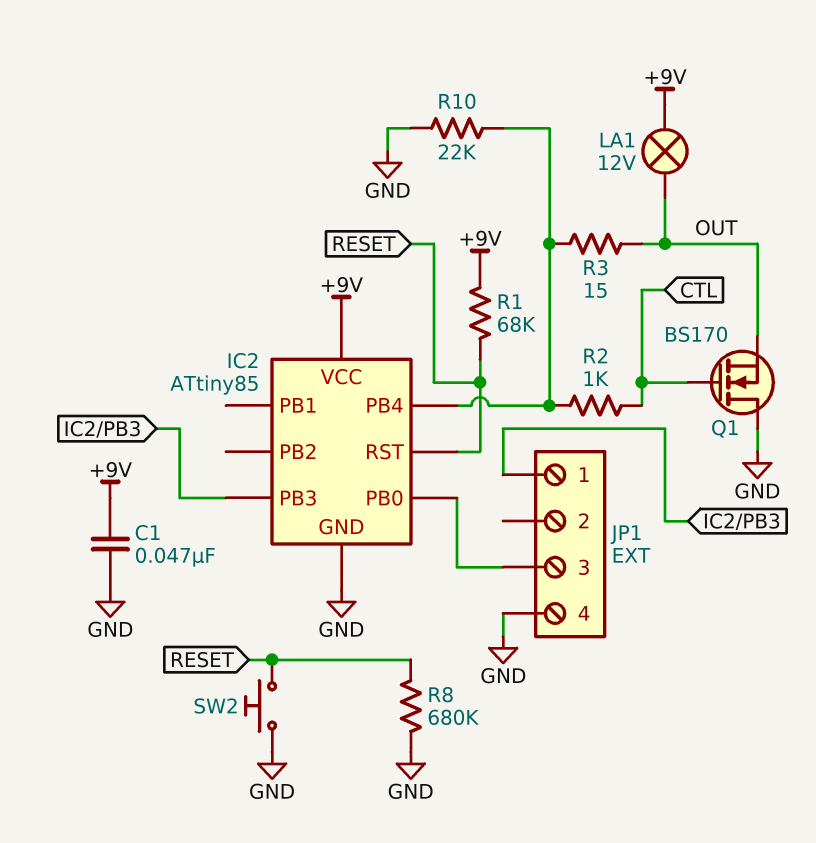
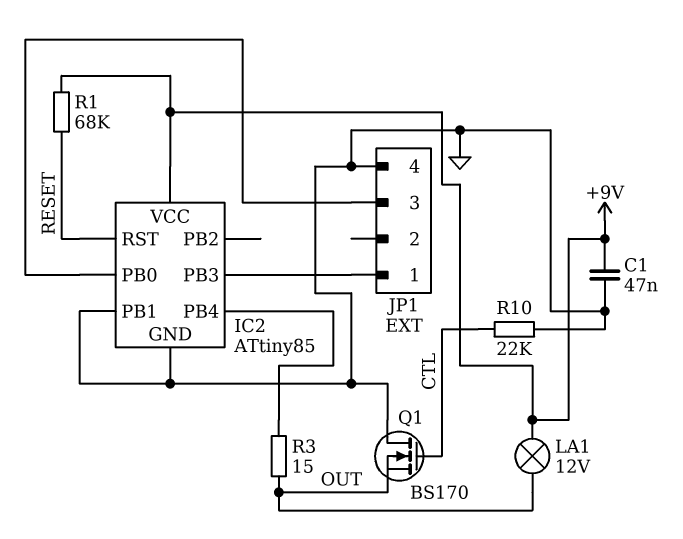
IC2 pin PB1: none -> GND
R2: 1k (CTL, IC2/PB4) -> none
R8: 680k (GND, RESET) -> none
R10: 22k (GND, IC2/PB4) -> 22k (CTL, GND)
SW2: button (GND, RESET) -> none

